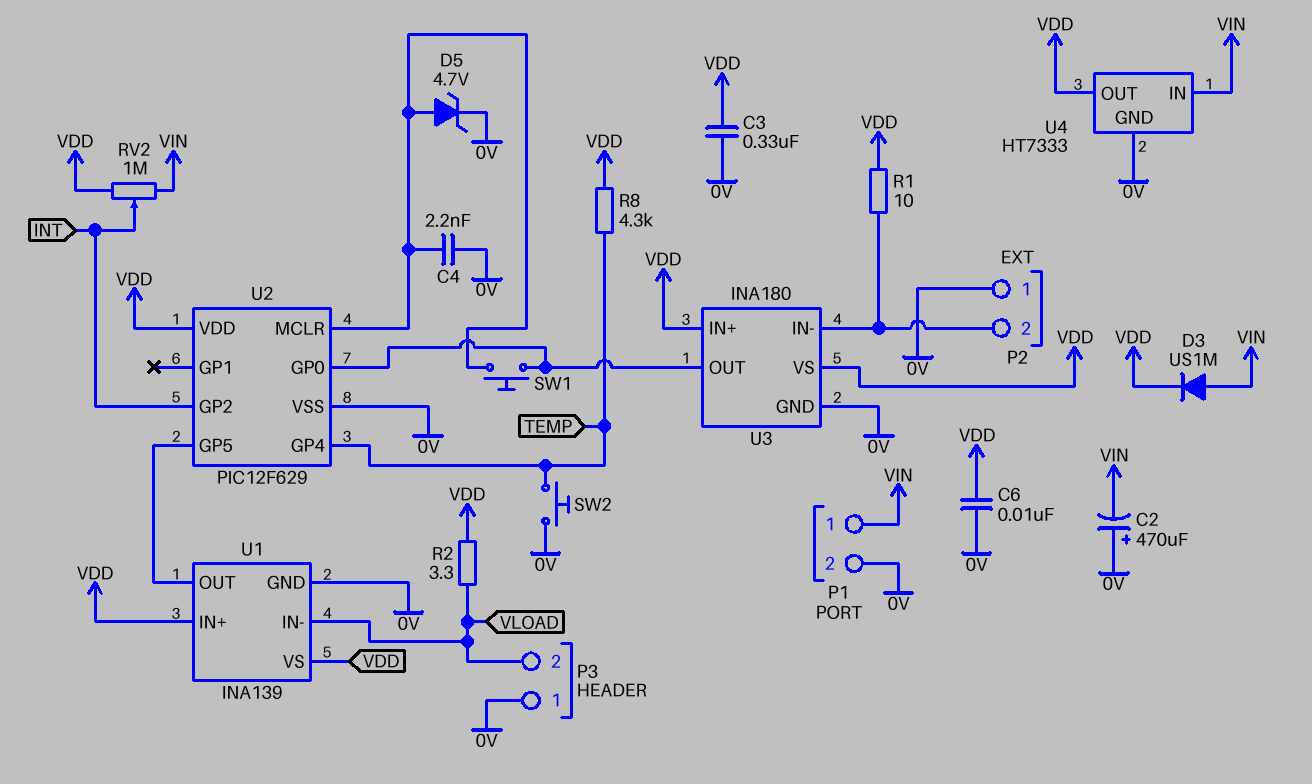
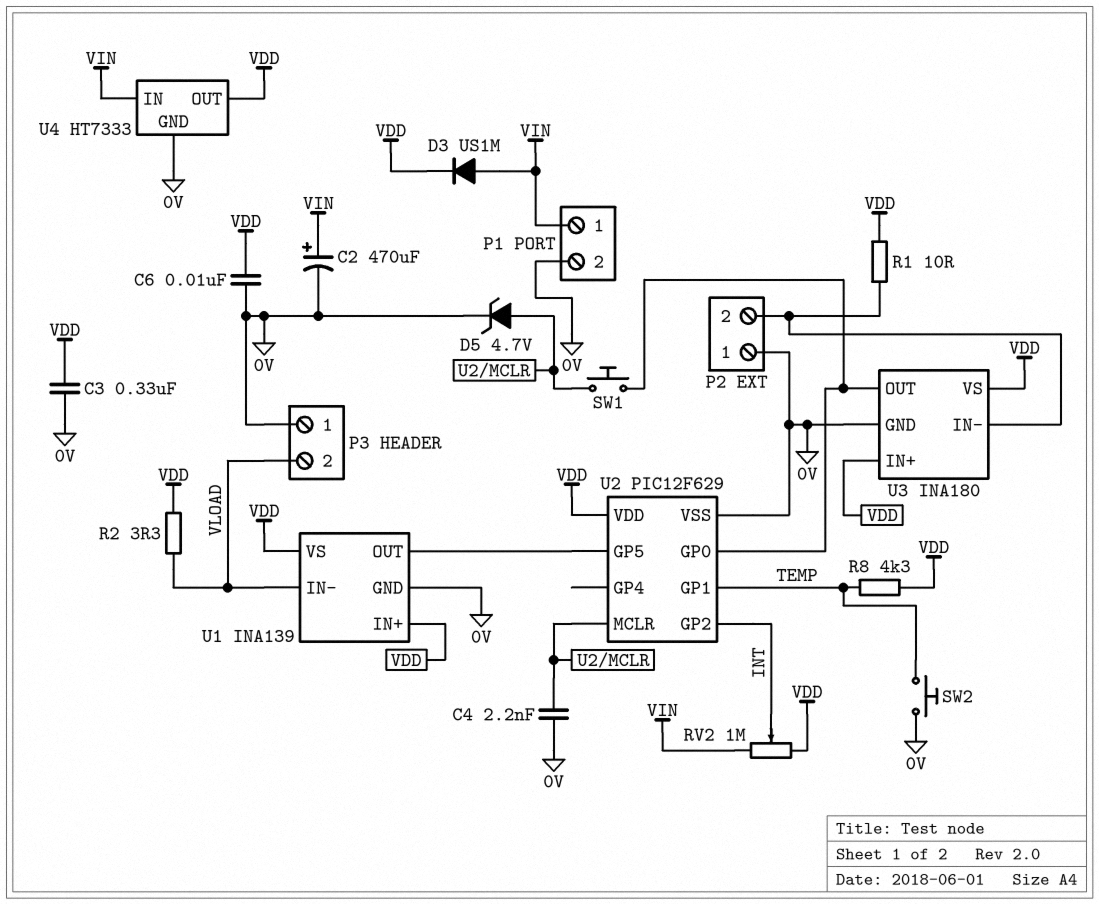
C2: 470uF (plus 0V, minus VIN) -> 470uF (plus VIN, minus 0V)
U2 pin GP1: none -> TEMP
U2 pin GP4: TEMP -> none

